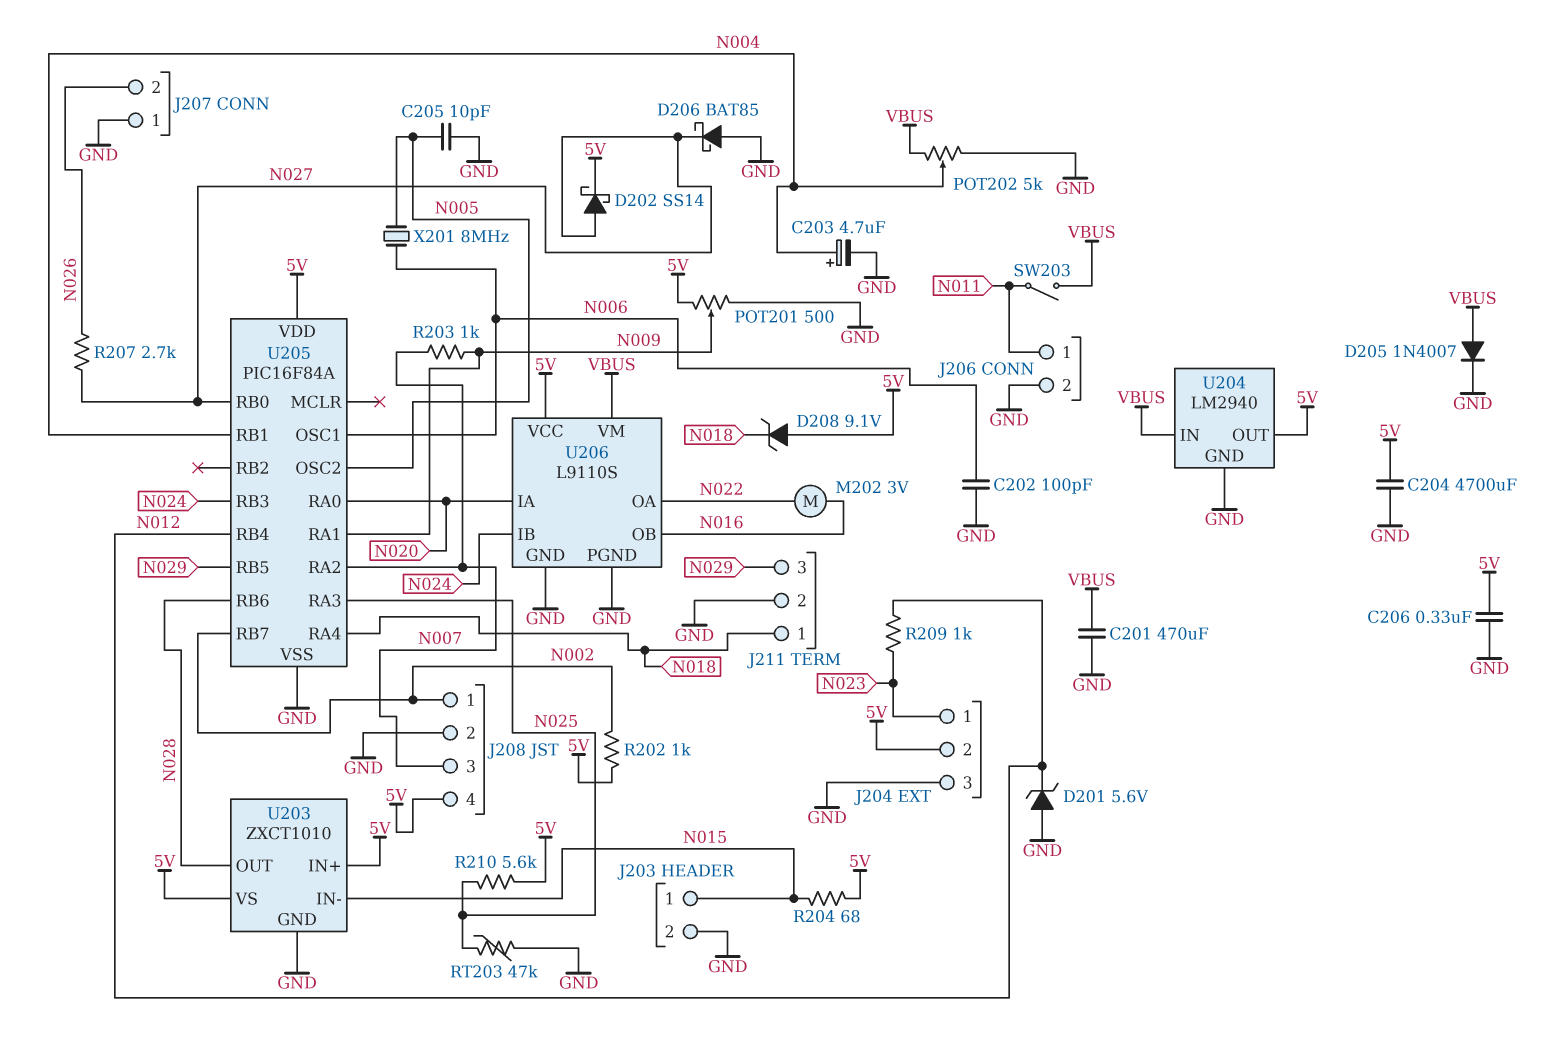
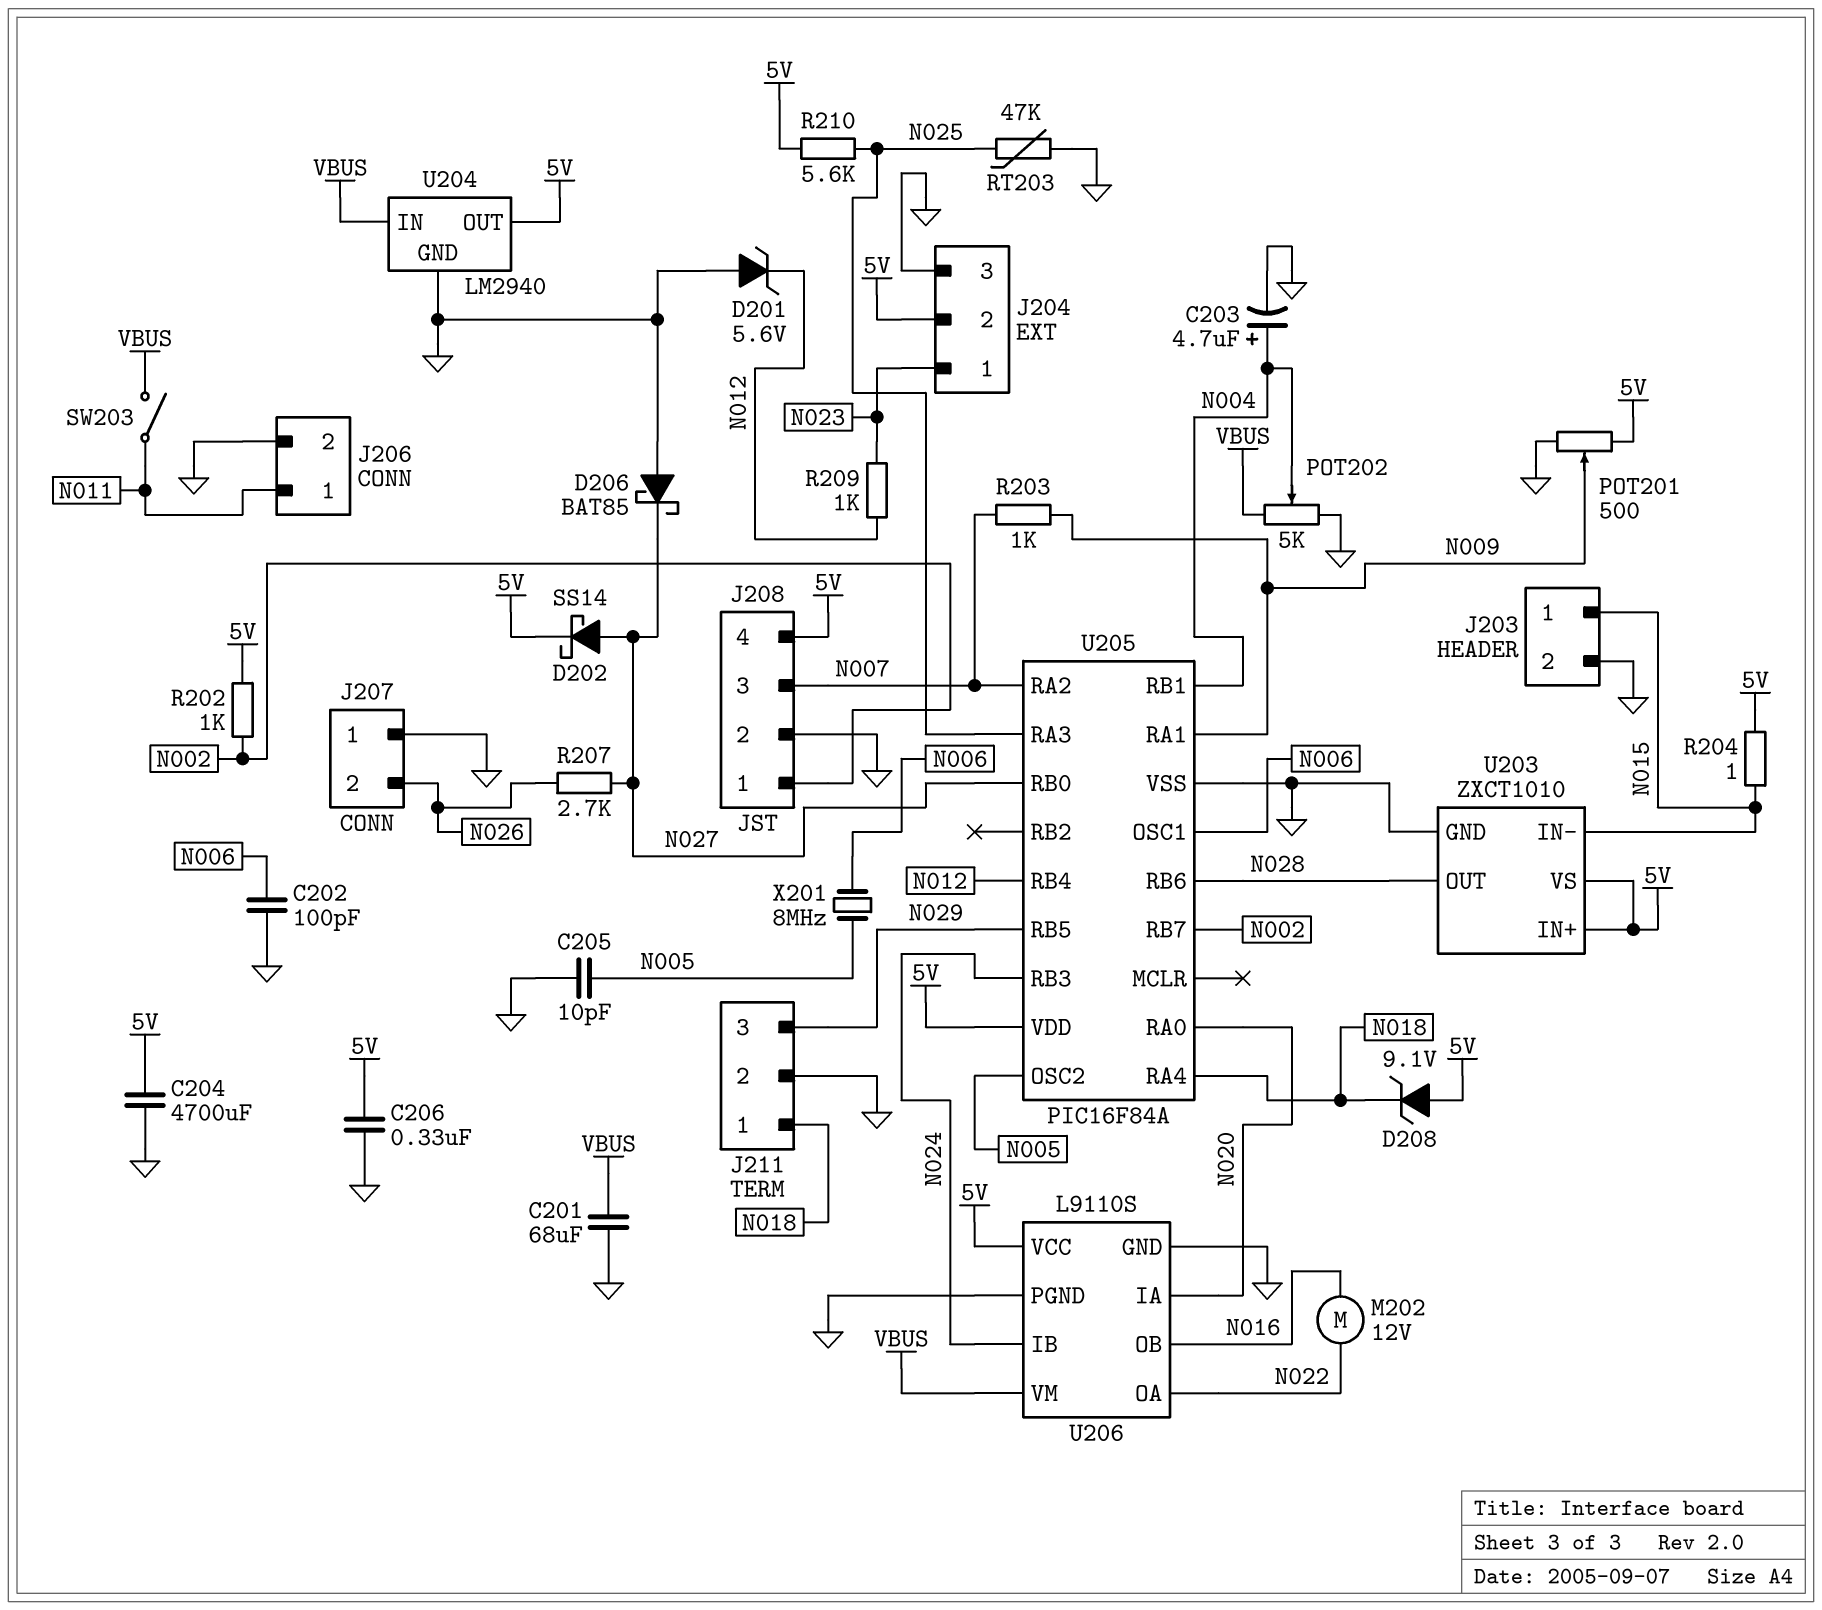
C201: 470uF (GND, VBUS) -> 68uF (GND, VBUS)
D205: diode 1N4007 (A VBUS, K GND) -> none
M202: motor 3V (N016, N022) -> motor 12V (N016, N022)
R204: 68 (5V, N015) -> 1 (5V, N015)

